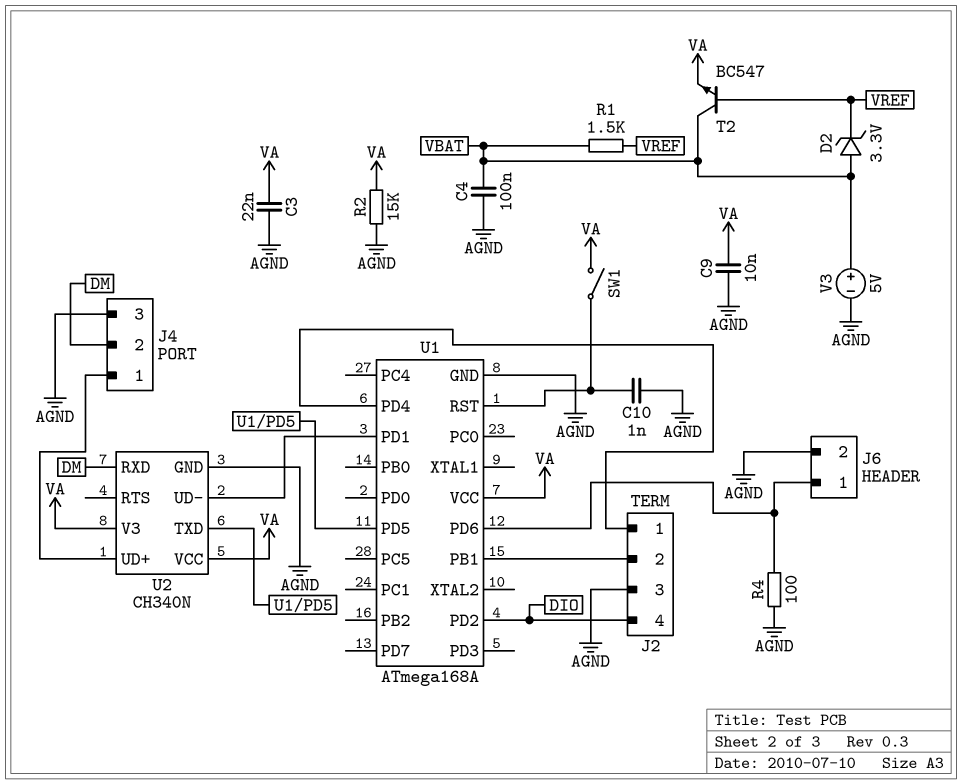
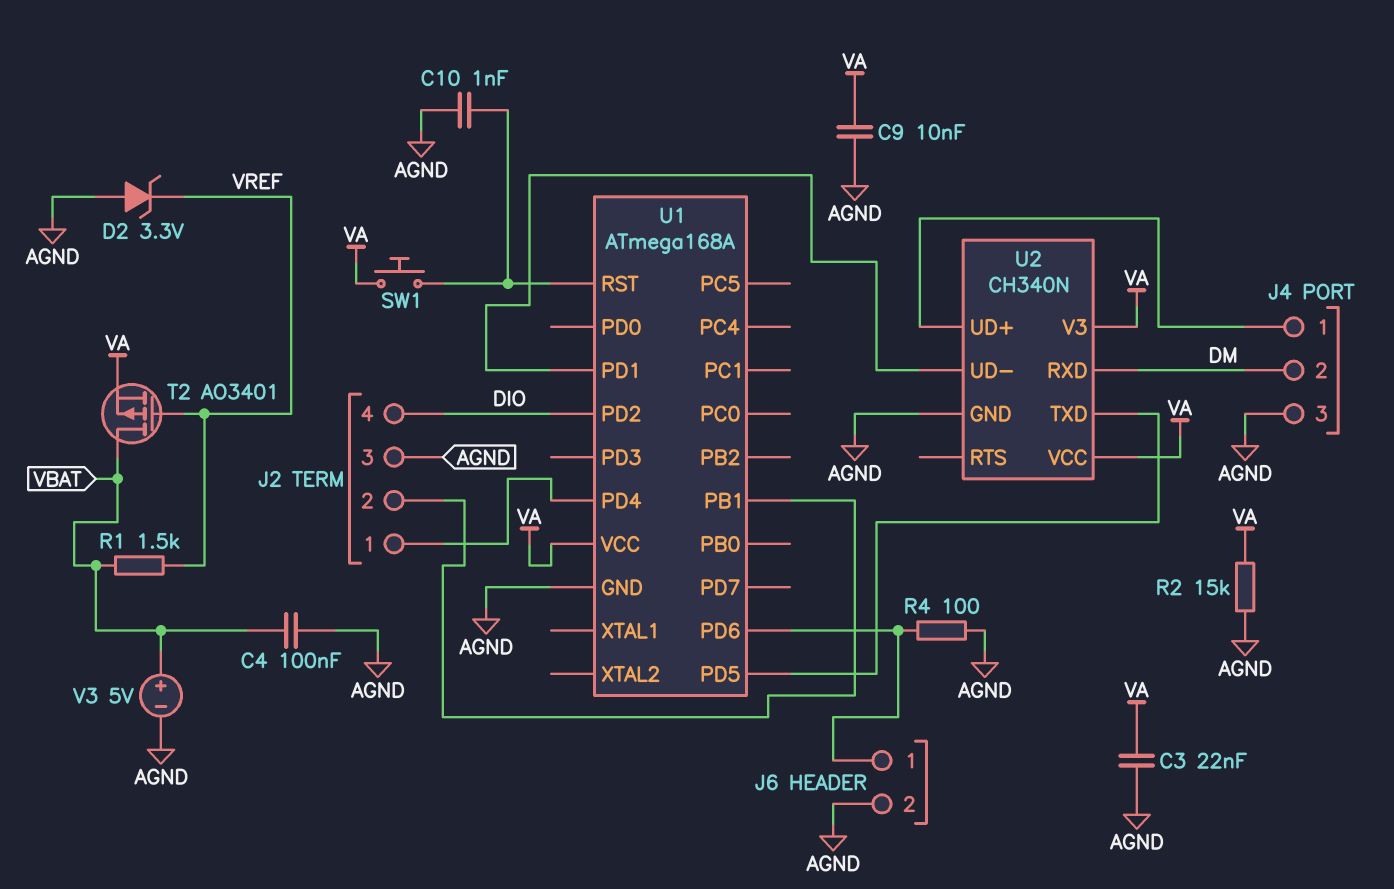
D2: zener 3.3V (A VBAT, K VREF) -> zener 3.3V (A AGND, K VREF)
SW1: switch (U1/RST, VA) -> button (U1/RST, VA)
T2: NPN BC547 (B VREF, C VBAT, E VA) -> PMOS AO3401 (G VREF, D VBAT, S VA)

